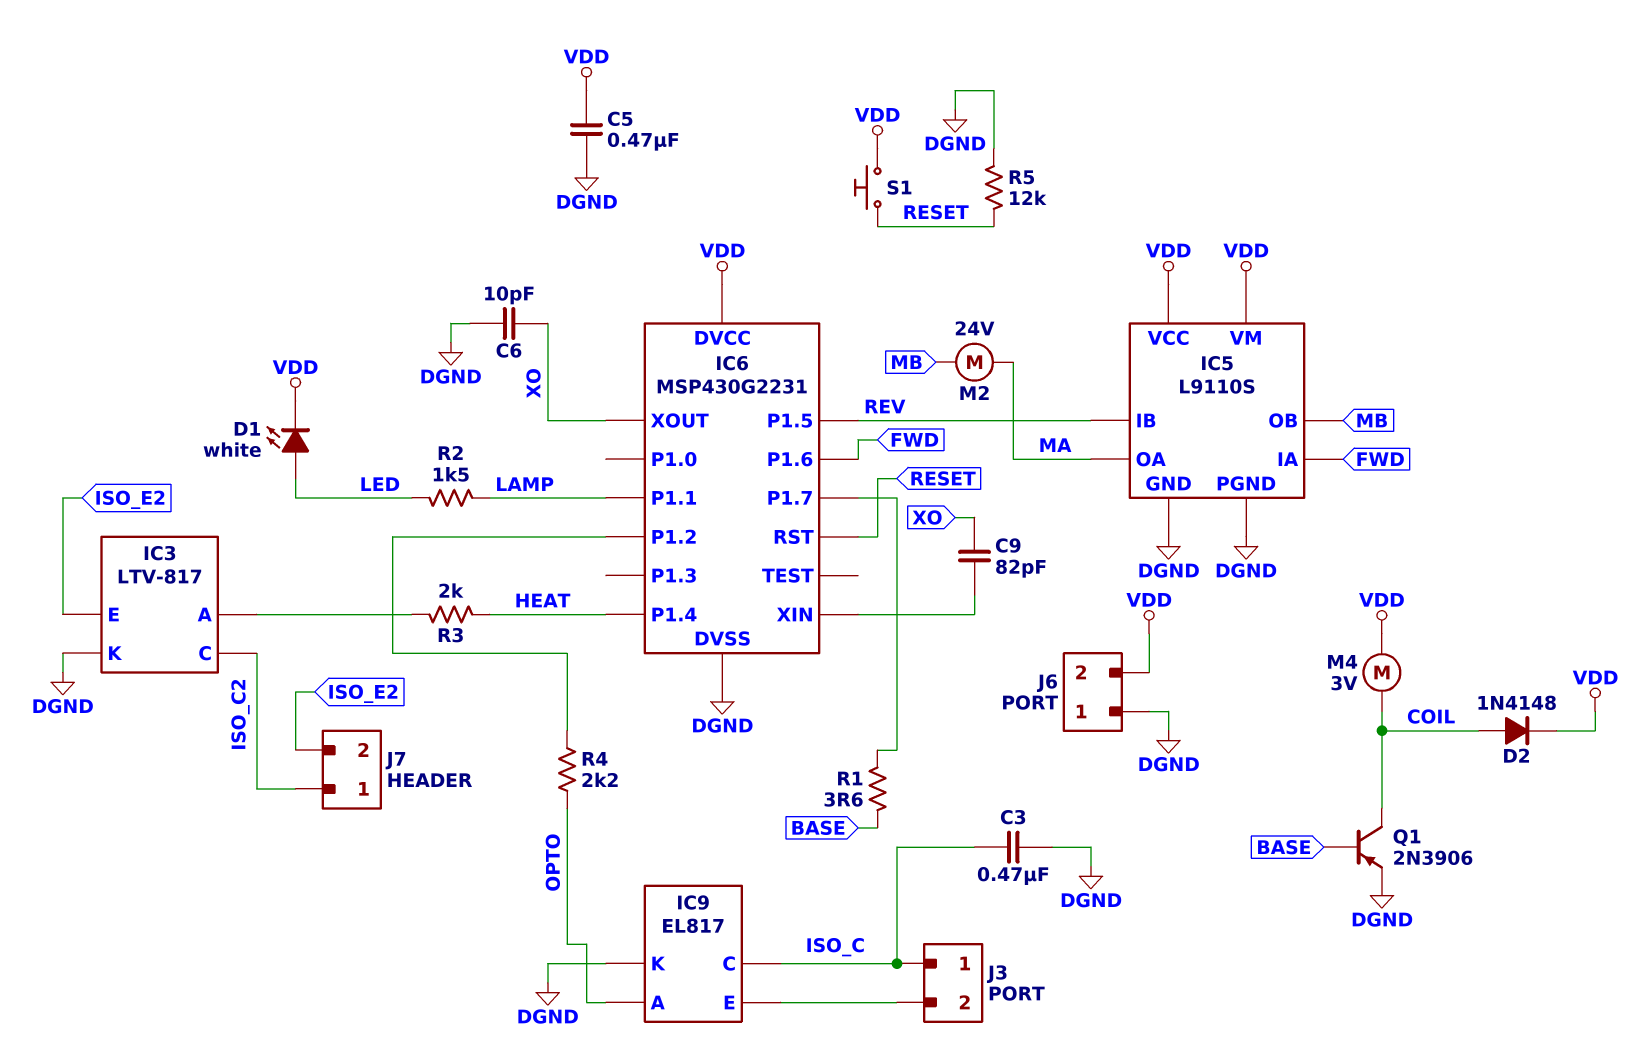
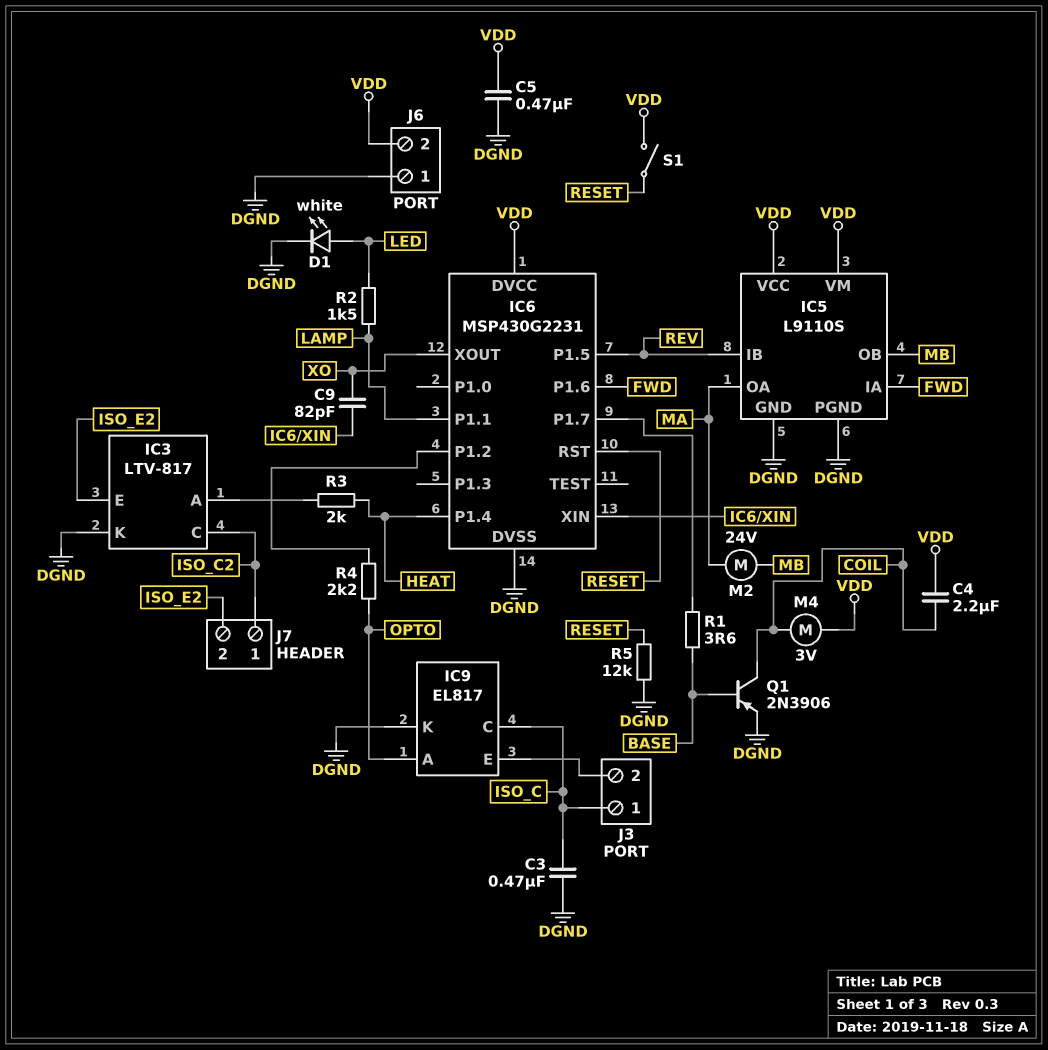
C4: none -> 2.2uF (COIL, VDD)
C6: 10pF (DGND, XO) -> none
D1: LED white (A LED, K VDD) -> LED white (A LED, K DGND)
D2: diode 1N4148 (A COIL, K VDD) -> none
S1: button (RESET, VDD) -> switch (RESET, VDD)

